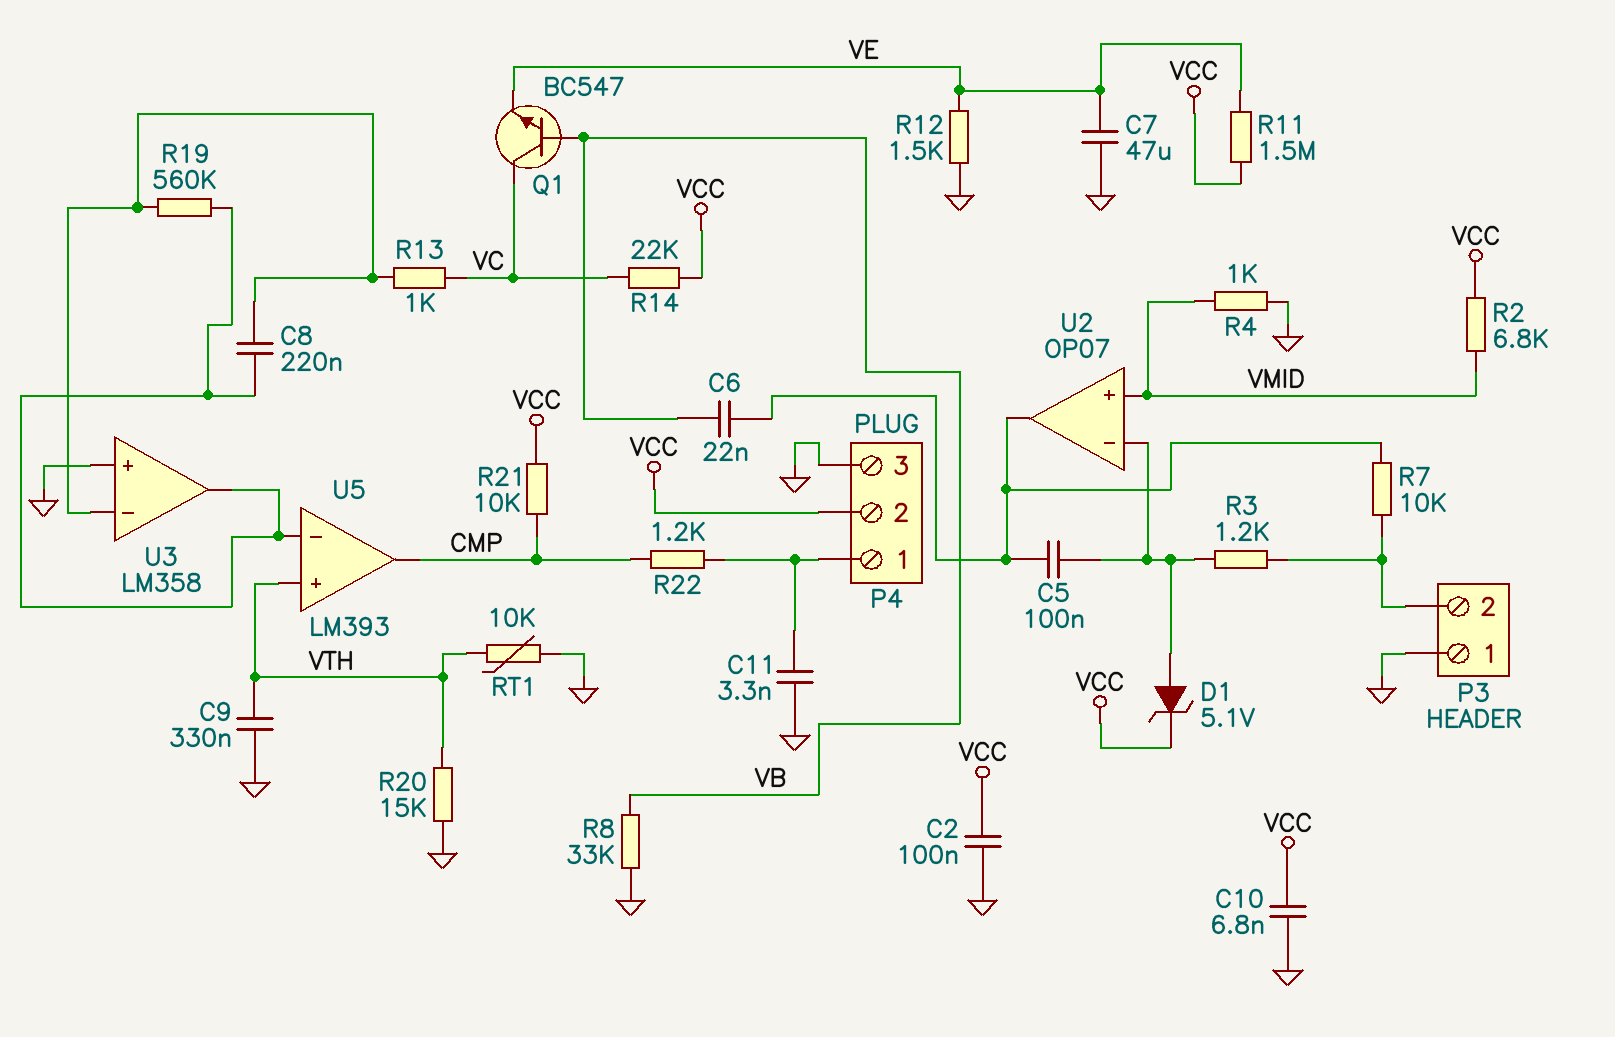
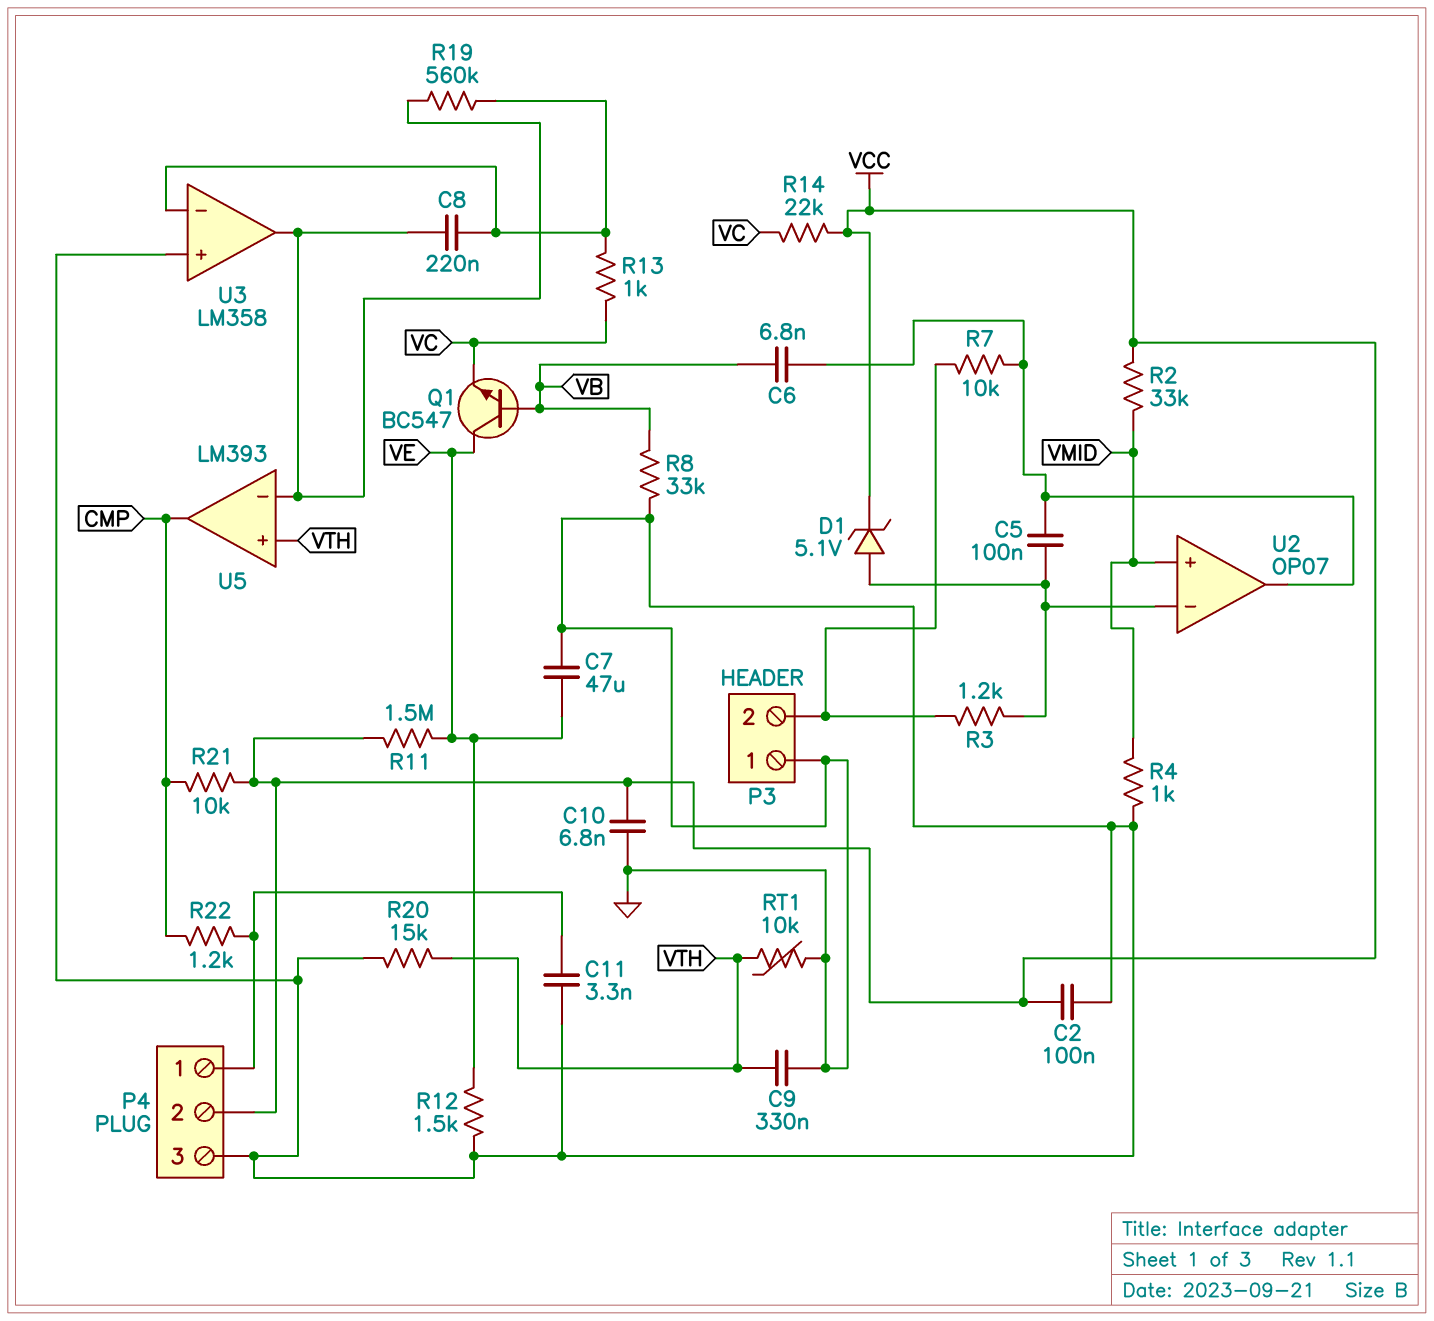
C6: 22nF (U2/out, VB) -> 6.8nF (U2/out, VB)
Q1: NPN BC547 (B VB, C VC, E VE) -> NPN BC547 (B VB, C VE, E VC)
R2: 6.8k (VCC, VMID) -> 33k (VCC, VMID)

